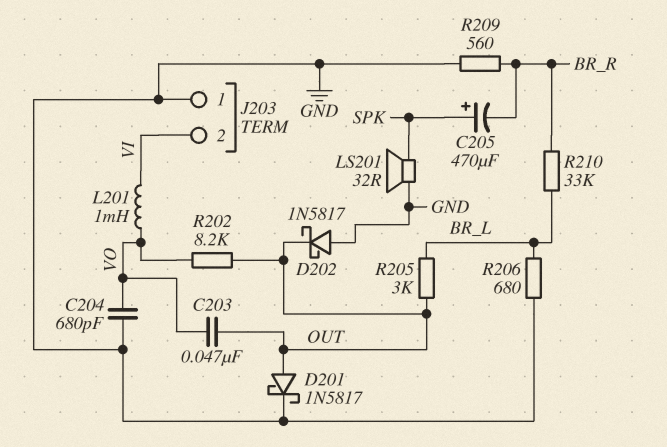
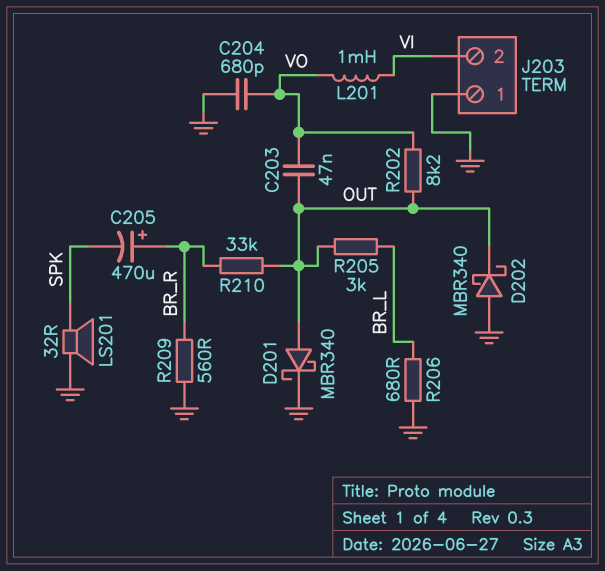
C205: 470uF (plus SPK, minus BR_R) -> 470uF (plus BR_R, minus SPK)
D201: schottky 1N5817 (A OUT, K GND) -> schottky MBR340 (A OUT, K GND)
D202: schottky 1N5817 (A GND, K OUT) -> schottky MBR340 (A GND, K OUT)
R210: 33k (BR_L, BR_R) -> 33k (BR_R, OUT)

